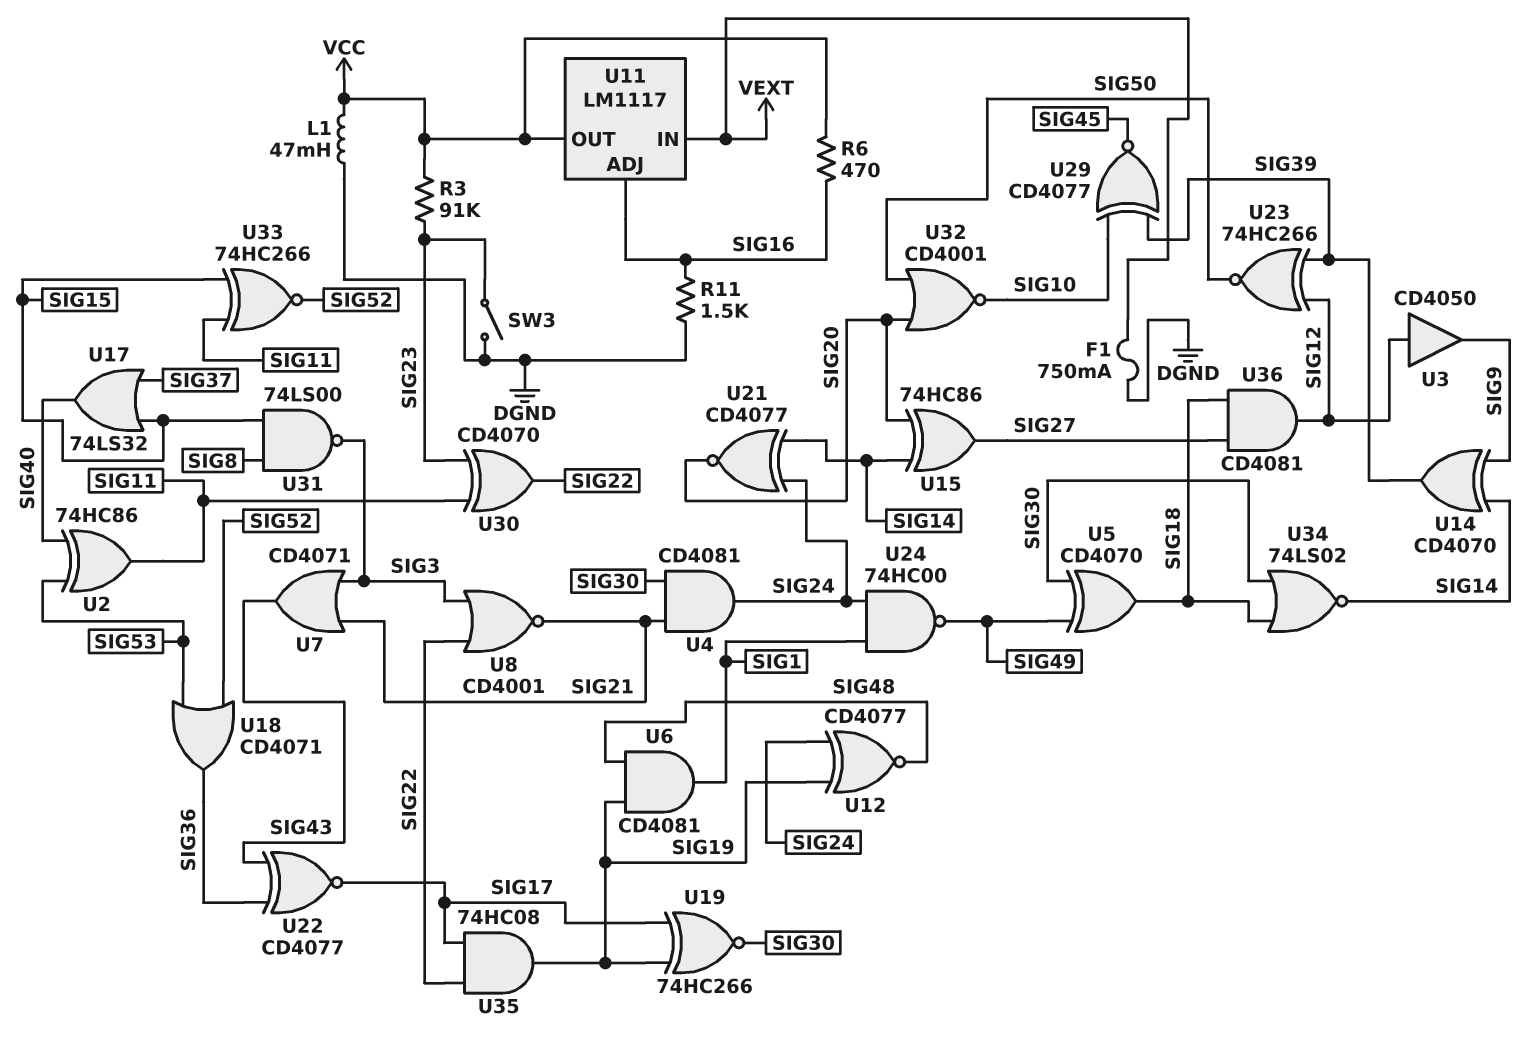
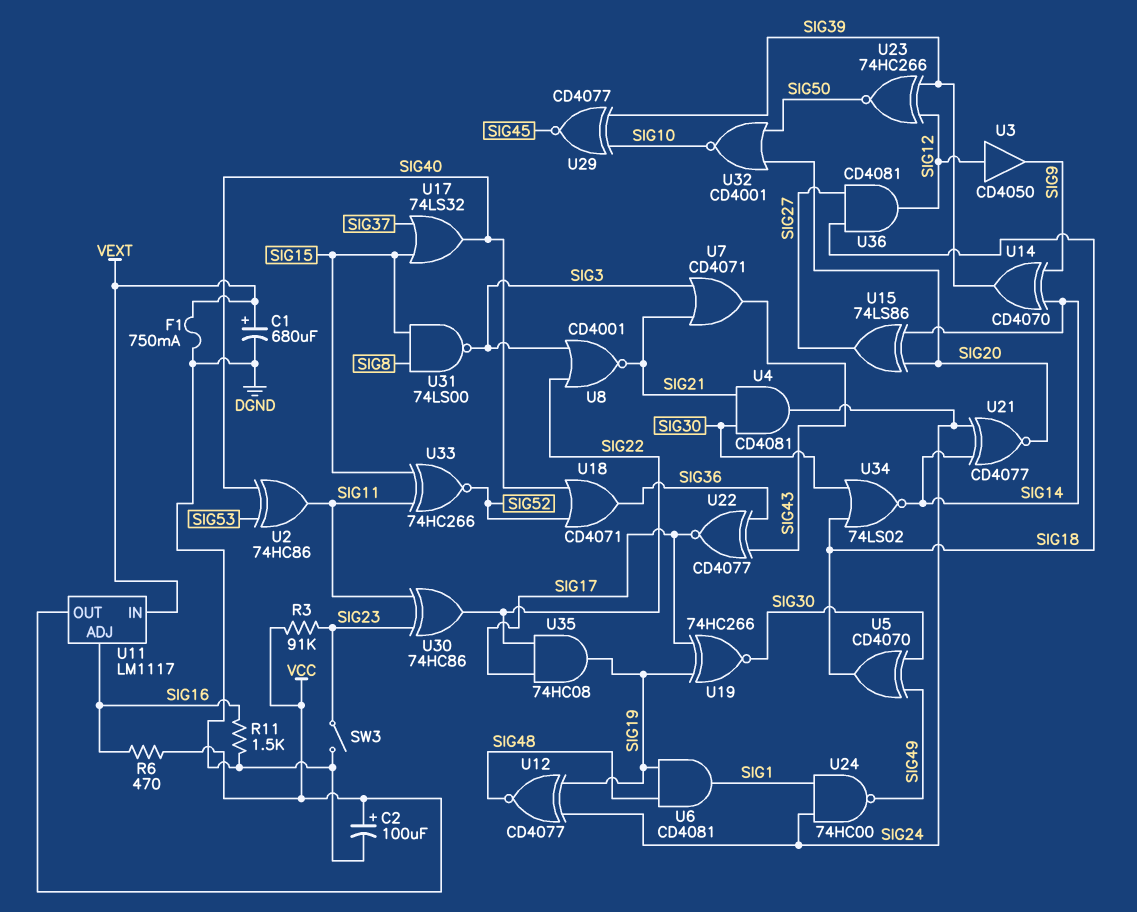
C1: none -> 680uF (plus VEXT, minus DGND)
C2: none -> 100uF (plus VCC, minus DGND)
L1: 47mH (DGND, VCC) -> none
U15: XOR 74HC86 (in SIG14, in SIG20, out SIG27) -> XOR 74LS86 (in SIG14, in SIG20, out SIG27)
U18: OR CD4071 (in SIG52, in SIG53, out SIG36) -> OR CD4071 (in SIG40, in SIG52, out SIG36)
U30: XOR CD4070 (in SIG11, in SIG23, out SIG22) -> XOR 74HC86 (in SIG11, in SIG23, out SIG22)

